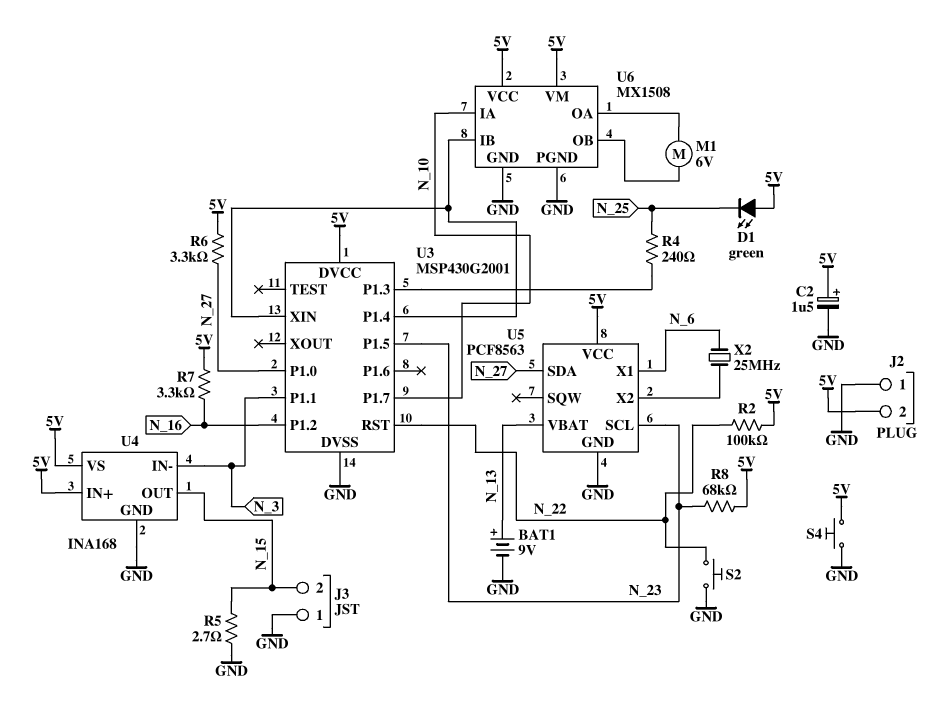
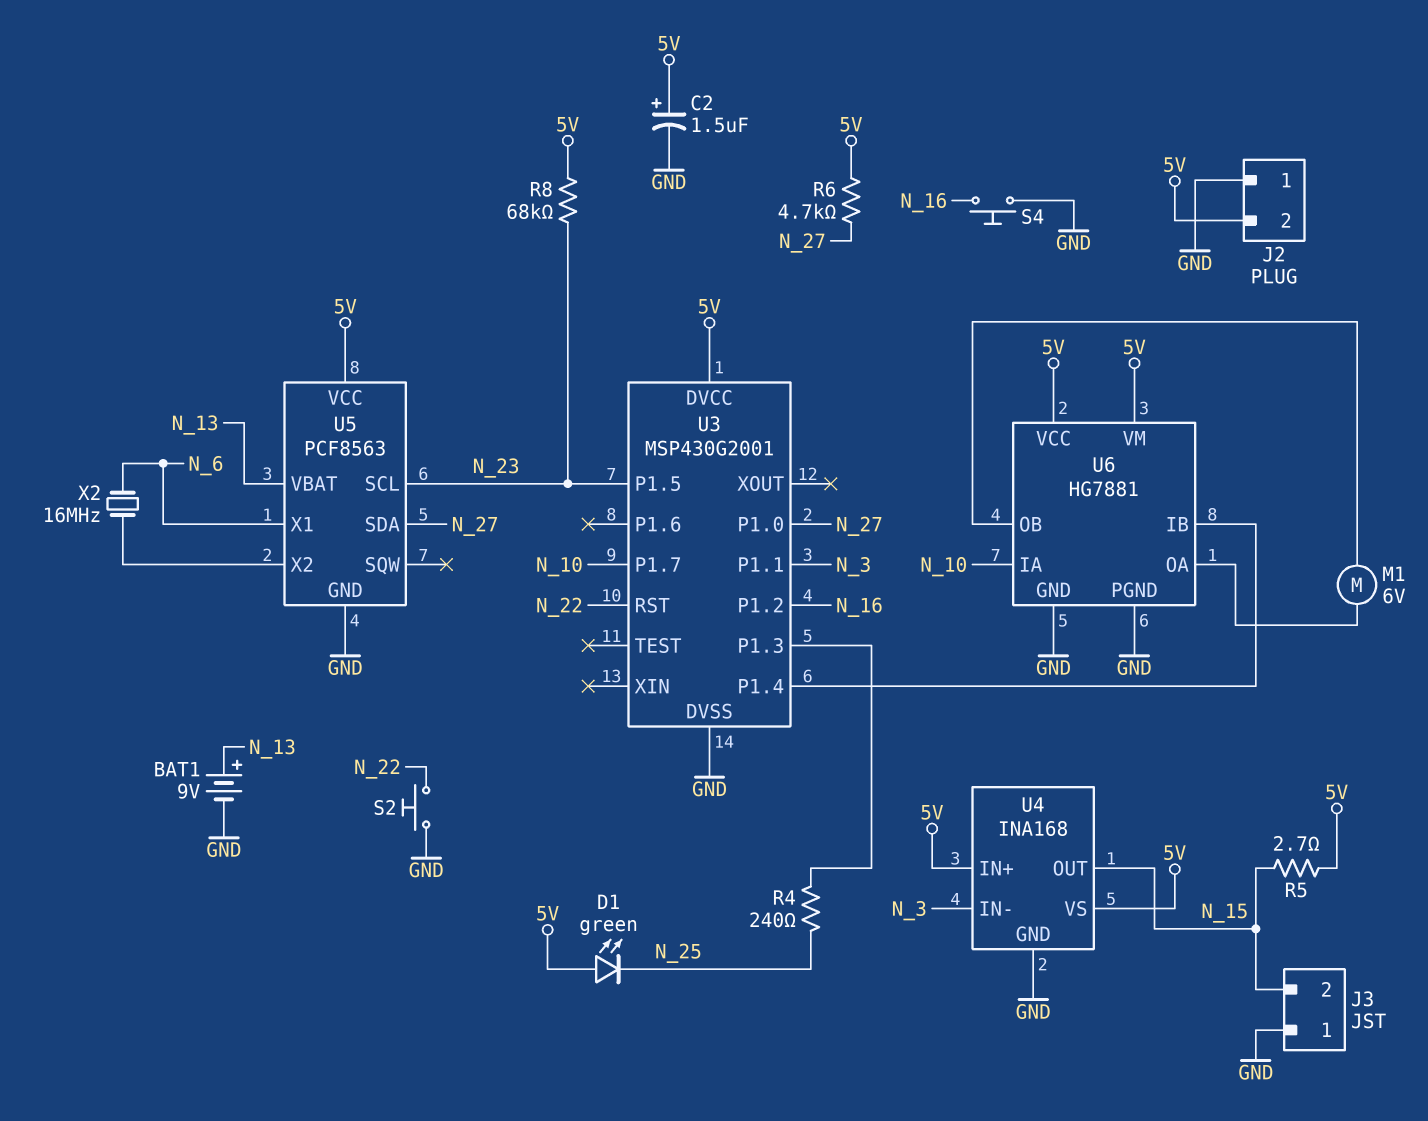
R2: 100k (5V, N_22) -> none
R5: 2.7 (GND, N_15) -> 2.7 (5V, N_15)
R6: 3.3k (5V, N_27) -> 4.7k (5V, N_27)
R7: 3.3k (5V, N_16) -> none
S4: button (5V, GND) -> button (GND, N_16)
U3 pin XIN: U3/P1.4 -> none
U6: MX1508 -> HG7881
X2: 25MHz (N_6, U5/X2) -> 16MHz (N_6, U5/X2)

